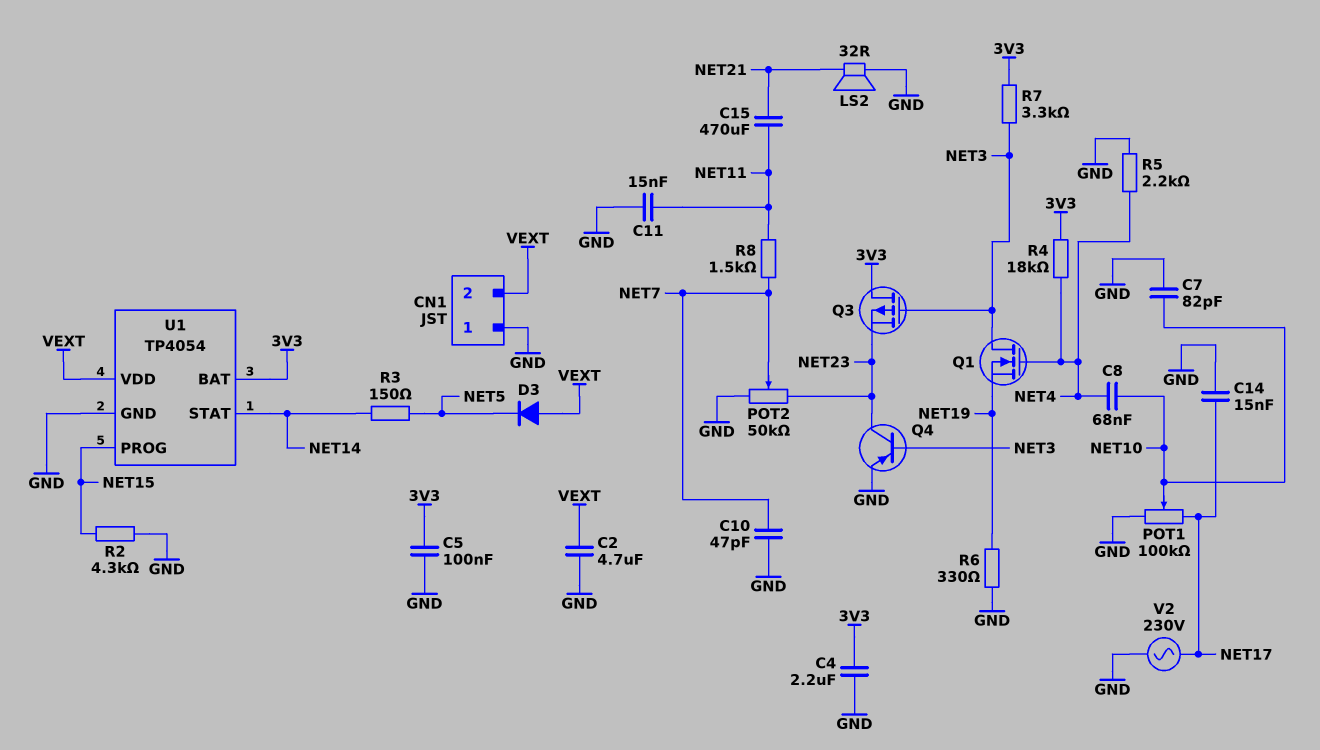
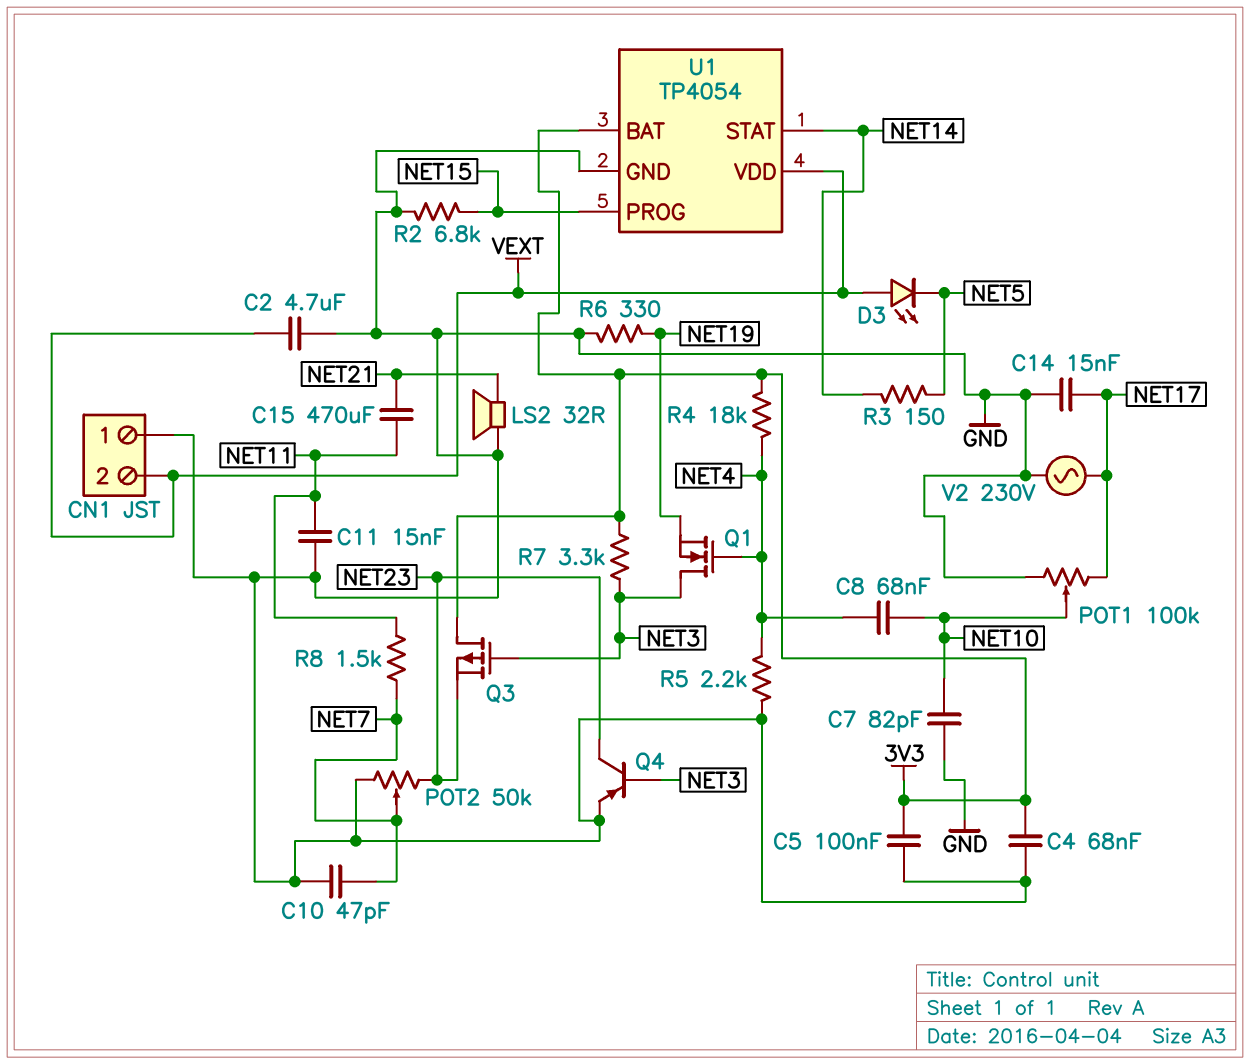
C4: 2.2uF (3V3, GND) -> 68nF (3V3, GND)
D3: diode (A VEXT, K NET5) -> LED (A VEXT, K NET5)
R2: 4.3k (GND, NET15) -> 6.8k (GND, NET15)

